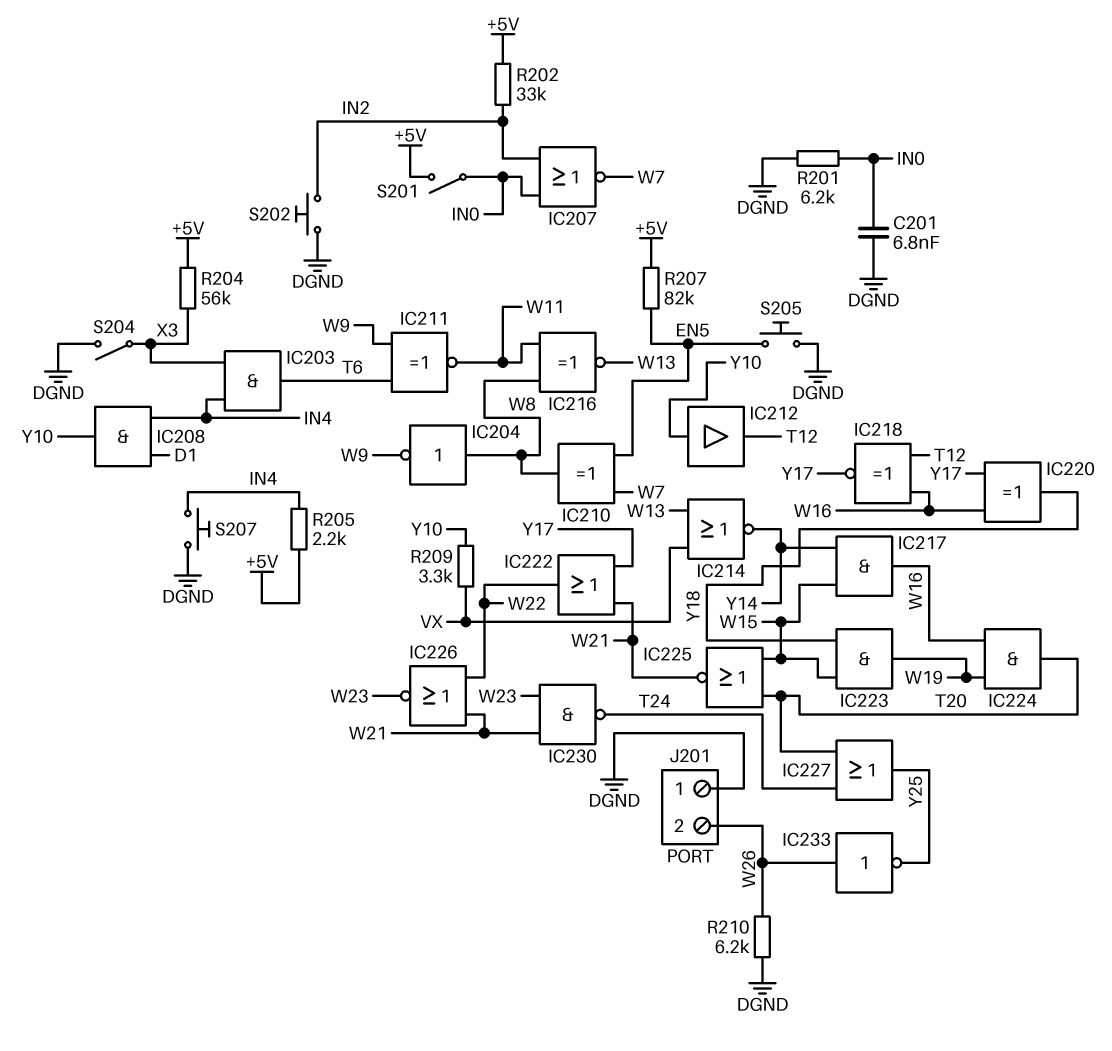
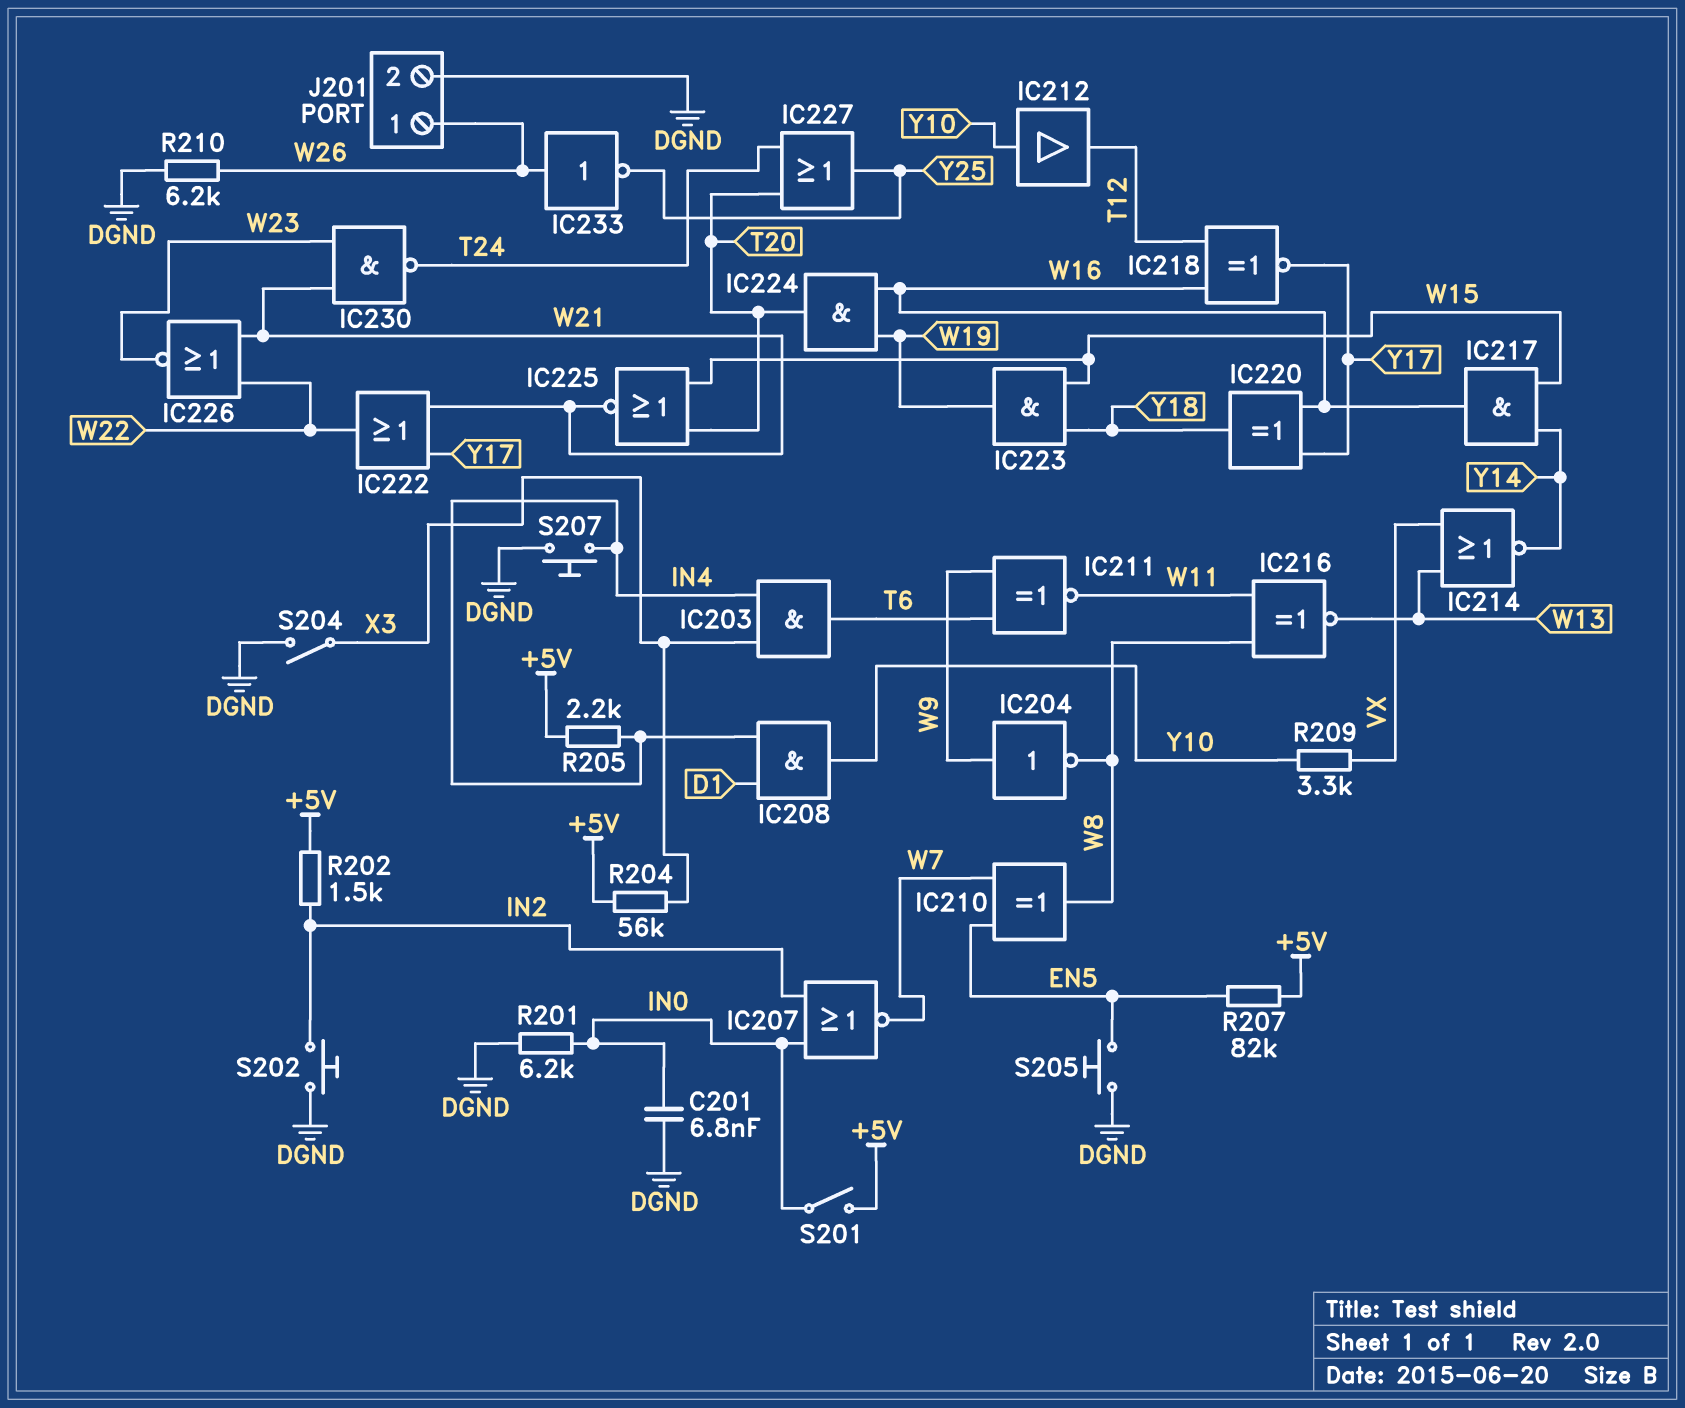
IC204: NOT (in W8, out W9) -> NOT (in W9, out W8)
J201 pin 1: DGND -> W26
J201 pin 2: W26 -> DGND
R202: 33k (+5V, IN2) -> 1.5k (+5V, IN2)

